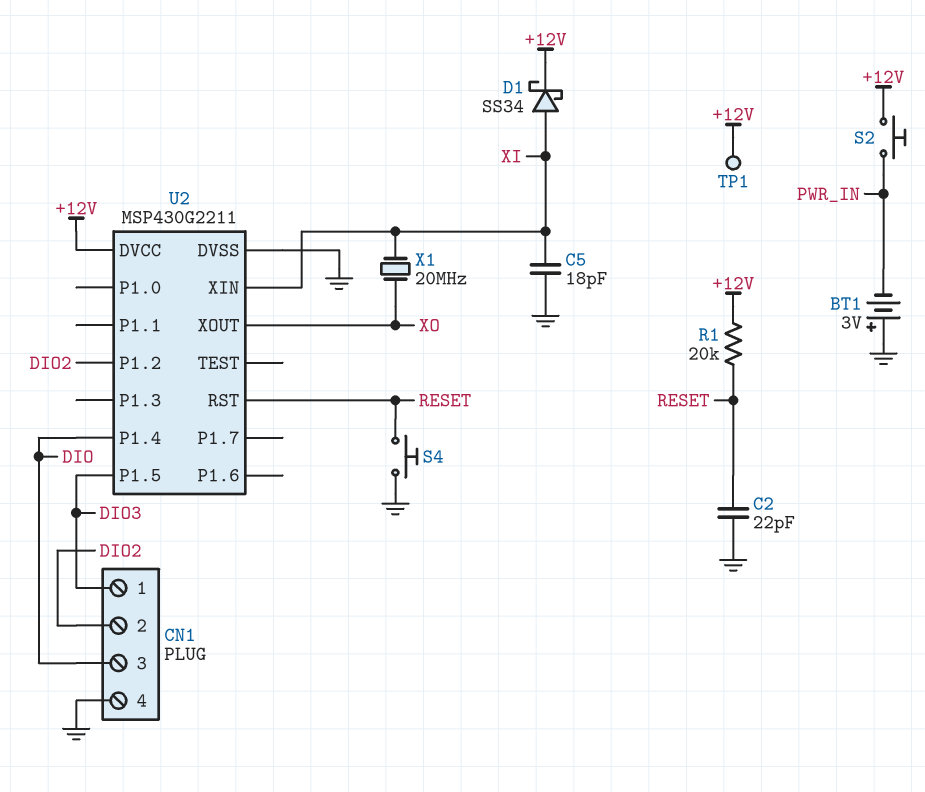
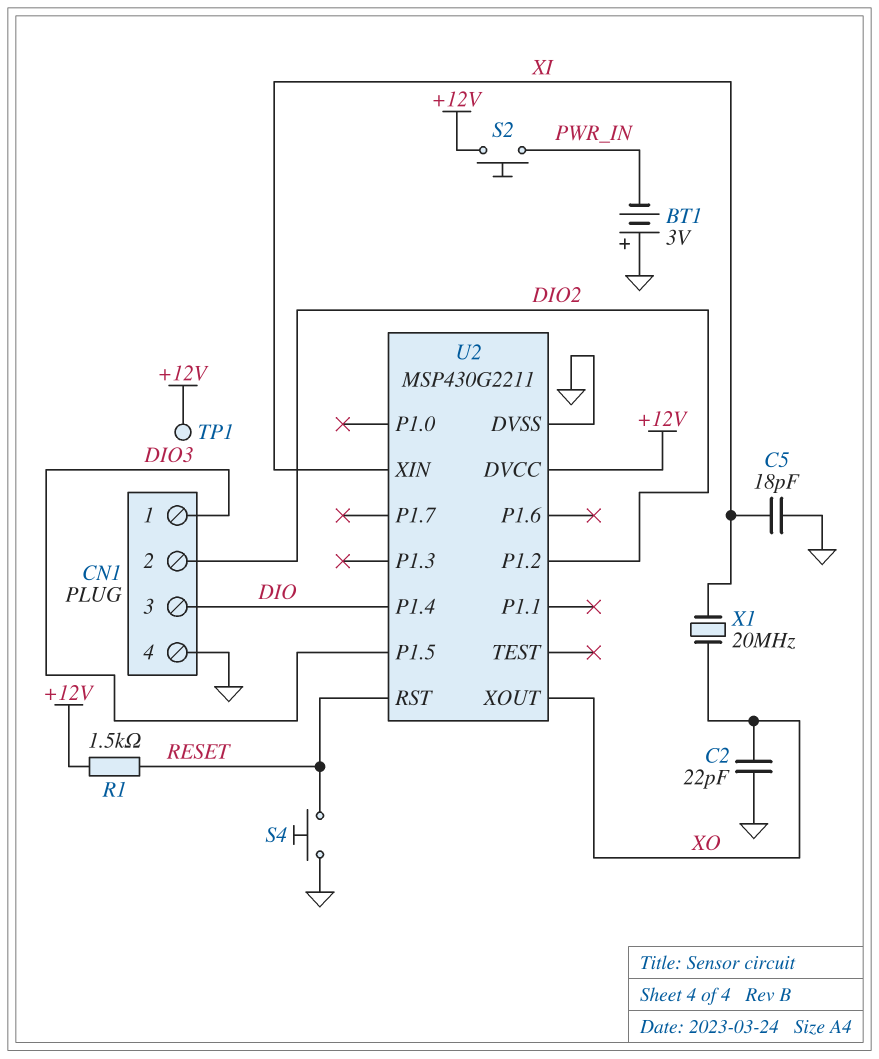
C2: 22pF (GND, RESET) -> 22pF (GND, XO)
D1: schottky SS34 (A XI, K +12V) -> none
R1: 20k (+12V, RESET) -> 1.5k (+12V, RESET)

